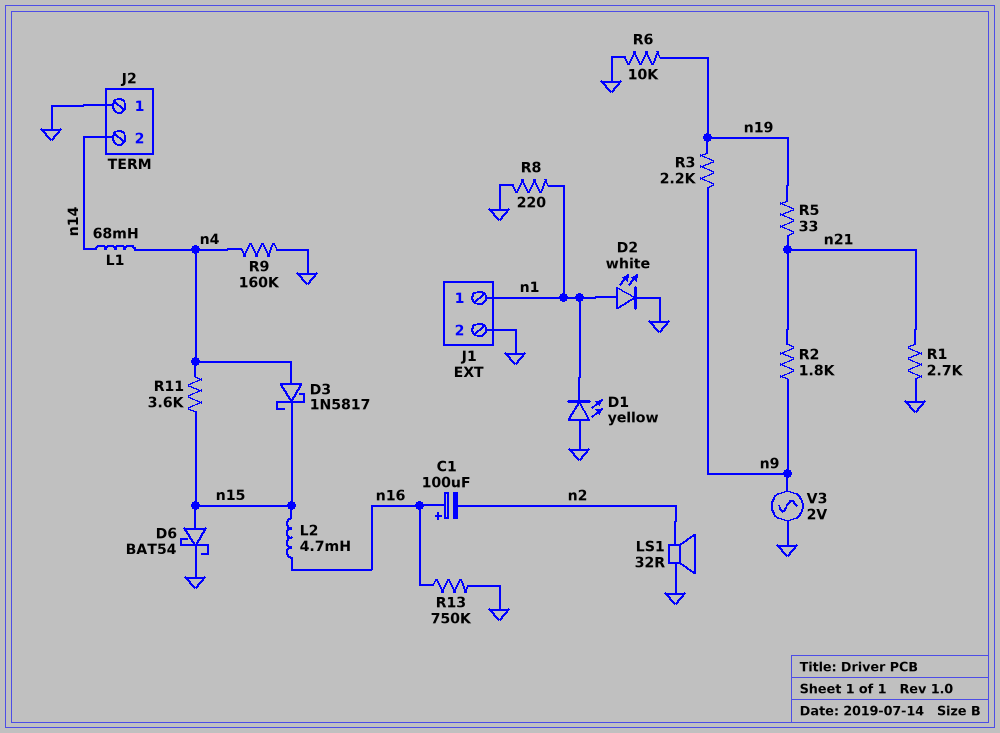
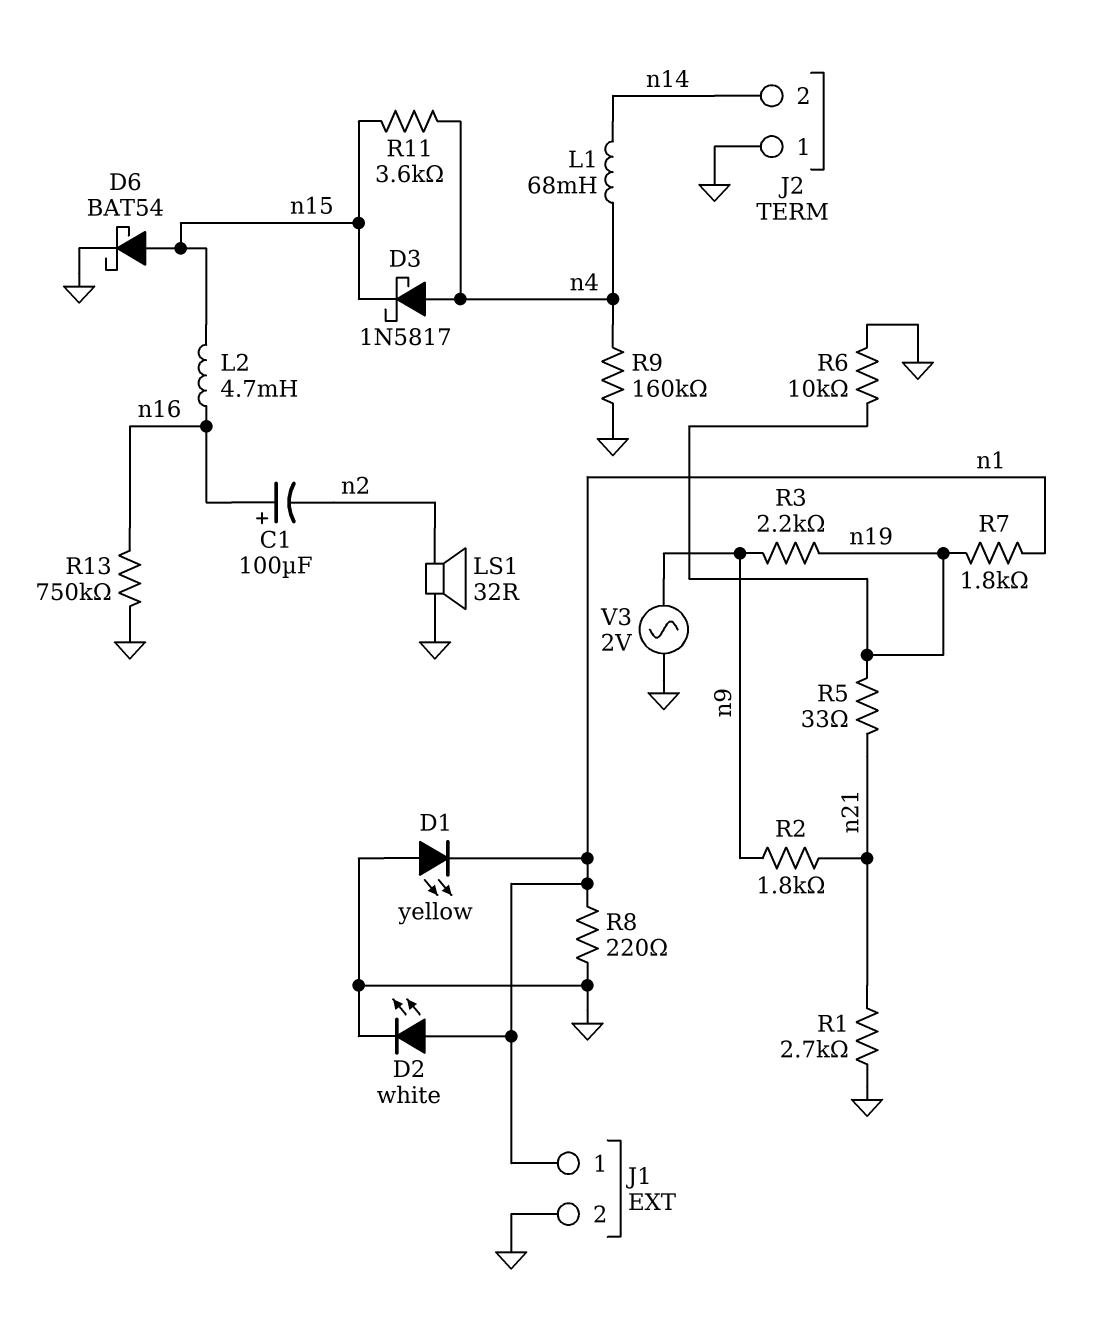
R7: none -> 1.8k (n1, n19)

